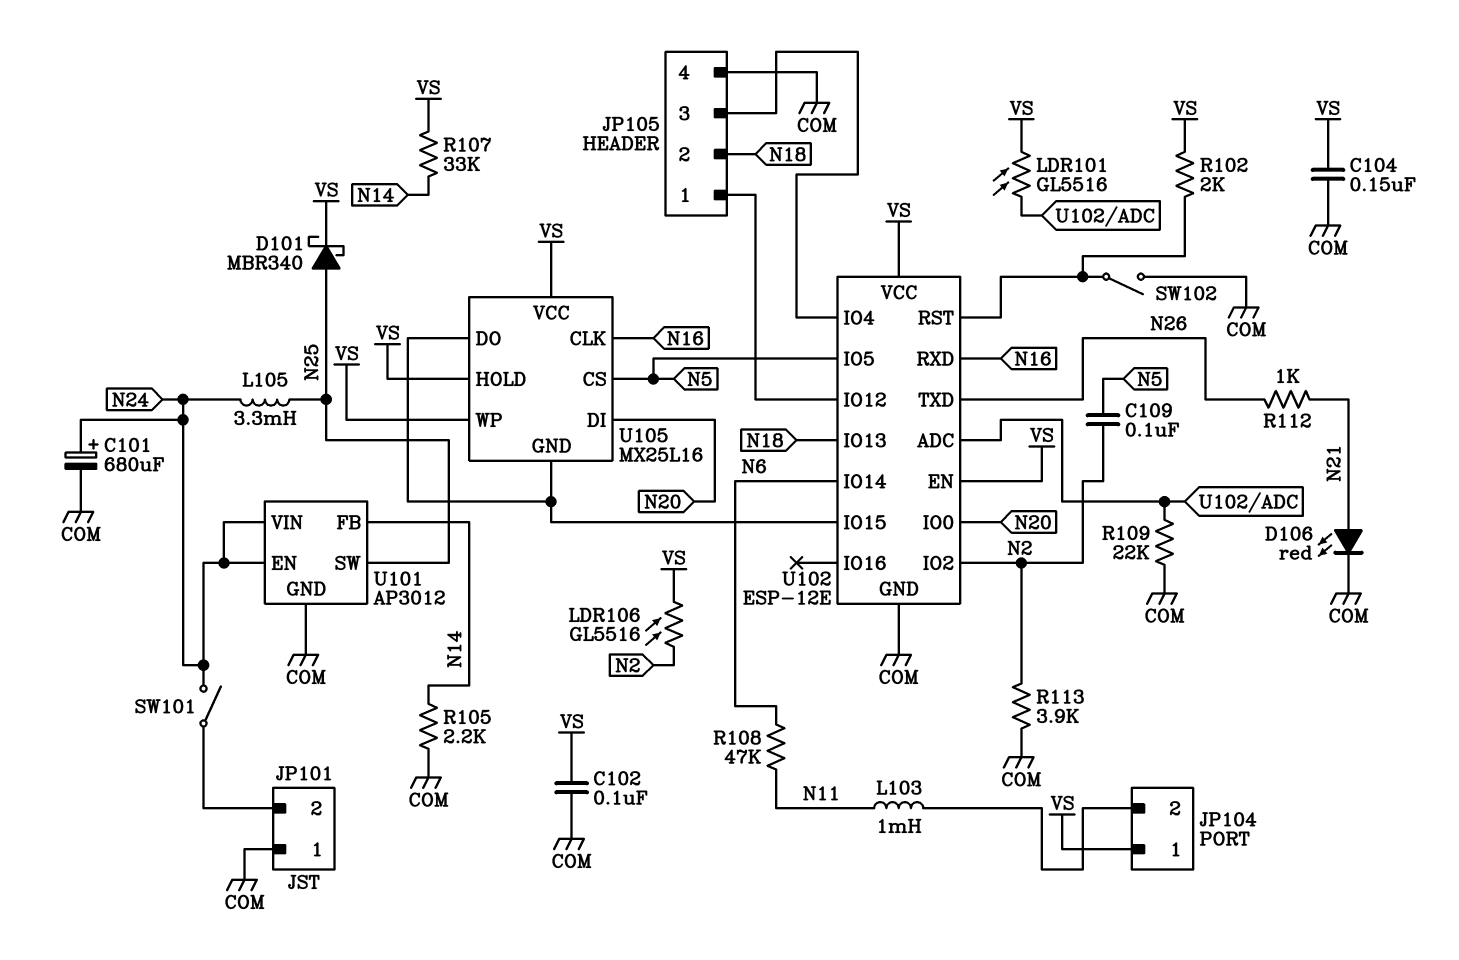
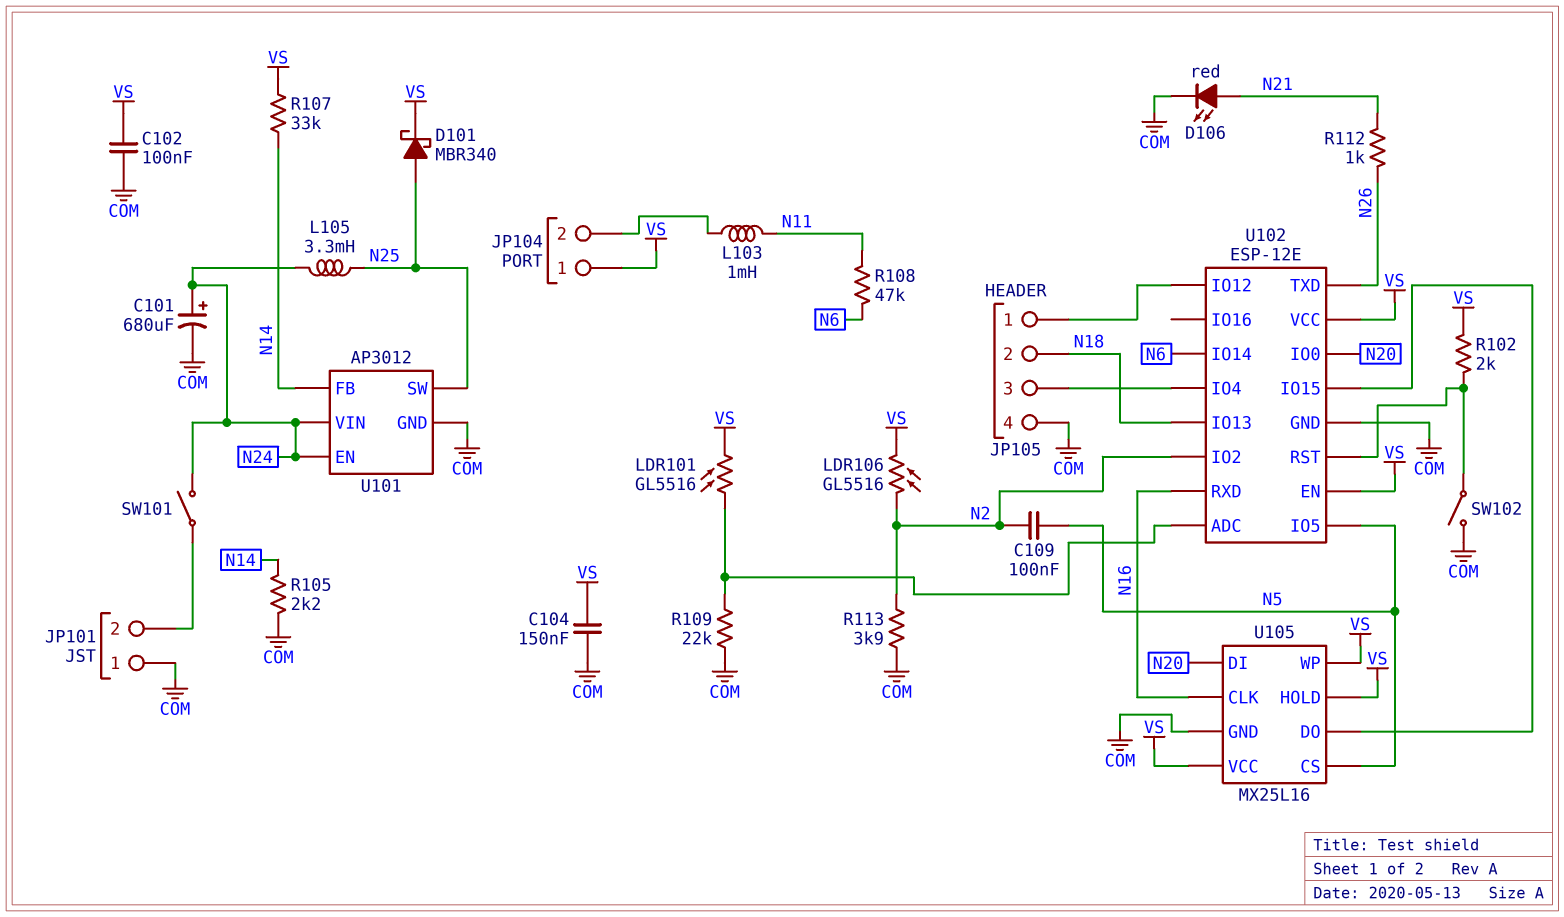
U105 pin GND: U102/IO15 -> COM

